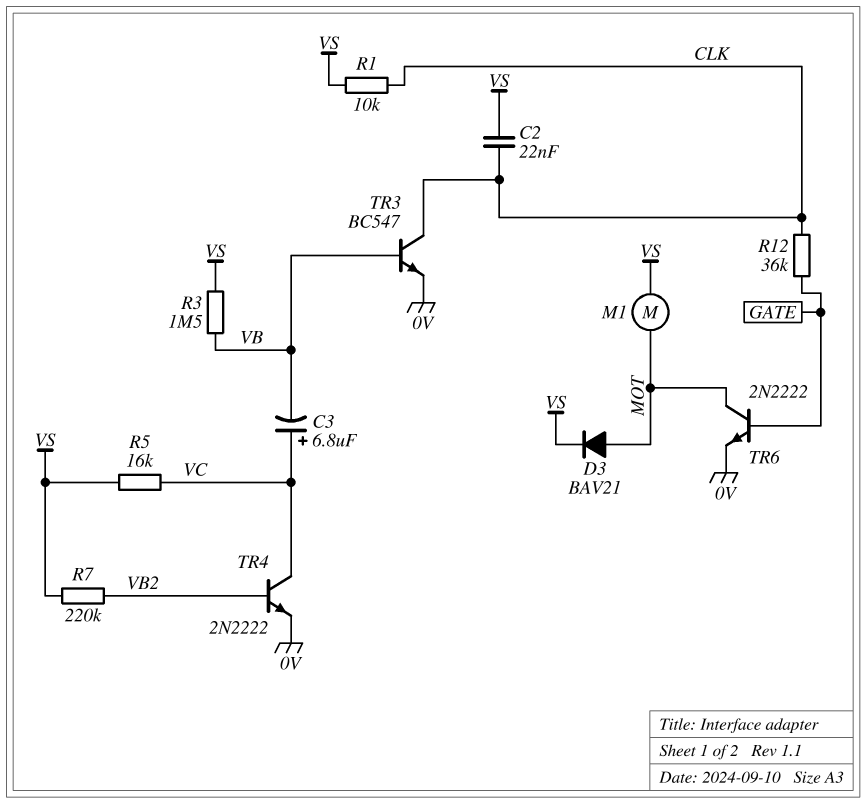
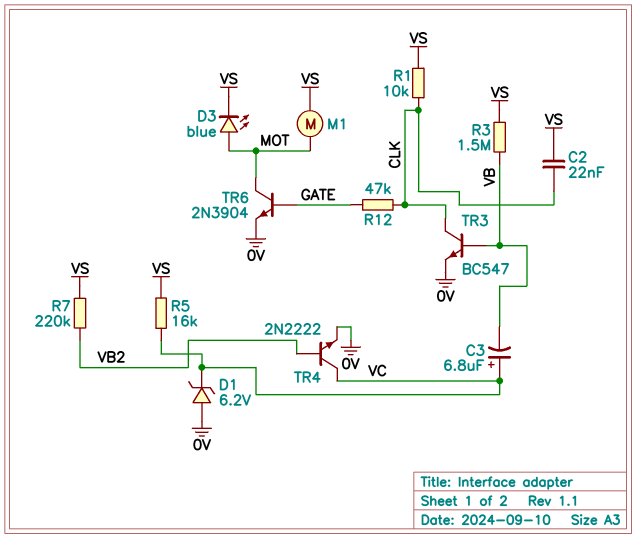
D1: none -> zener 6.2V (A 0V, K VC)
D3: diode BAV21 (A MOT, K VS) -> LED blue (A MOT, K VS)
R12: 36k (CLK, GATE) -> 47k (CLK, GATE)
TR6: NPN 2N2222 (B GATE, C MOT, E 0V) -> NPN 2N3904 (B GATE, C MOT, E 0V)

